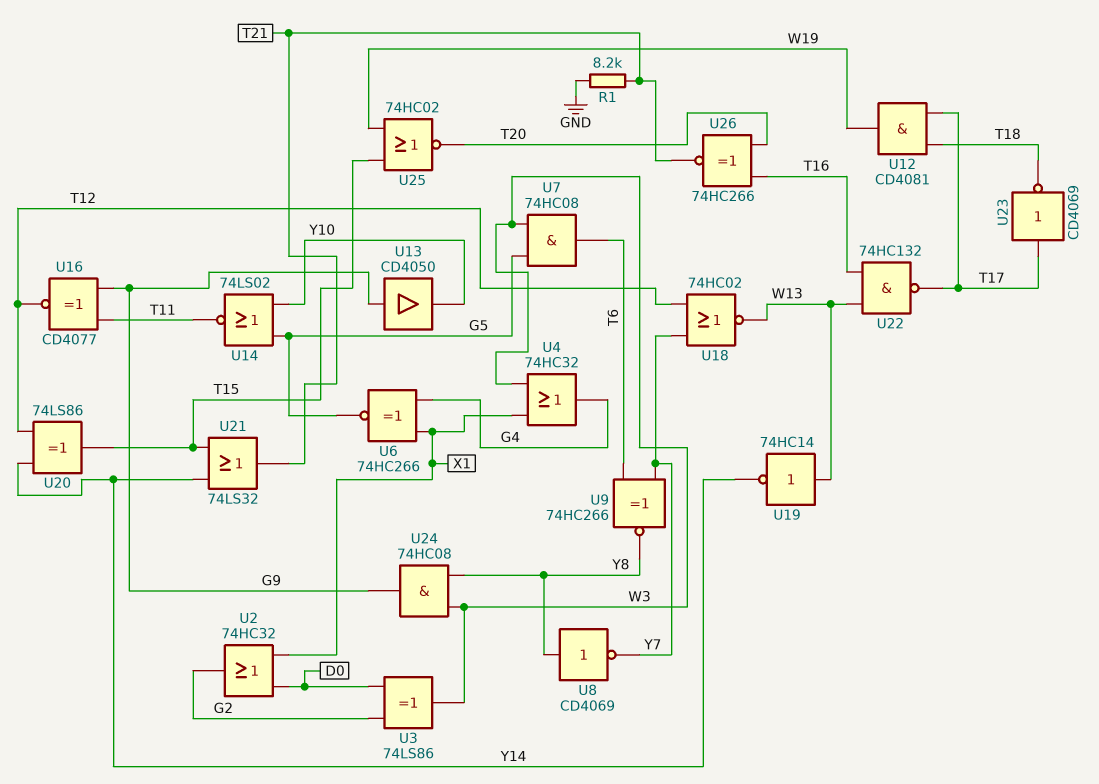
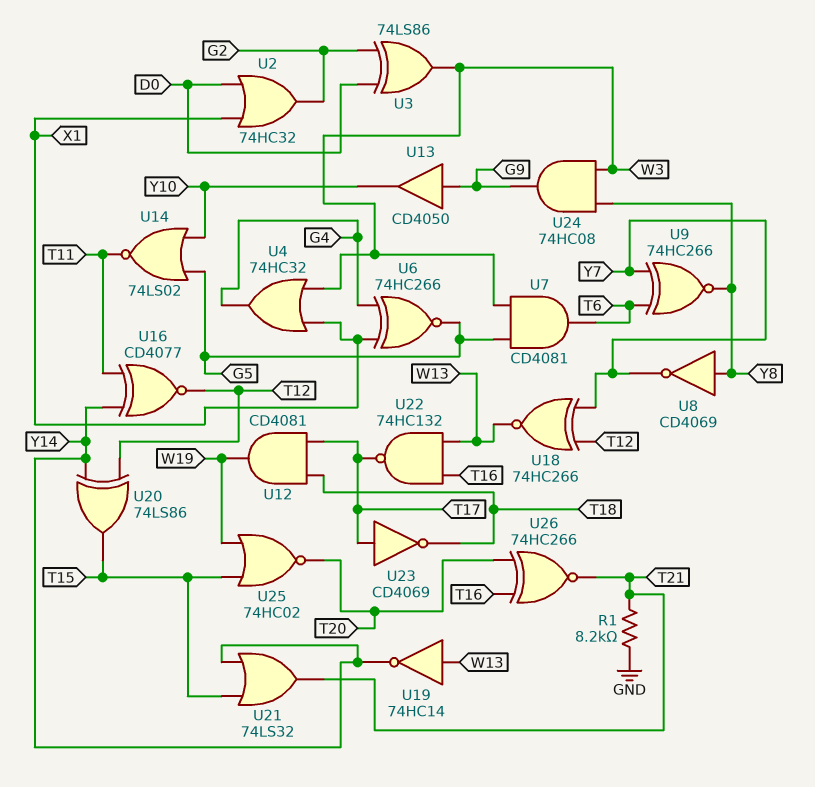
U7: AND 74HC08 (in G5, in W3, out T6) -> AND CD4081 (in G5, in W3, out T6)
U16: XNOR CD4077 (in G9, in T11, out T12) -> XNOR CD4077 (in T11, in Y14, out T12)
U18: NOR 74HC02 (in T12, in Y7, out W13) -> XNOR 74HC266 (in T12, in Y7, out W13)

